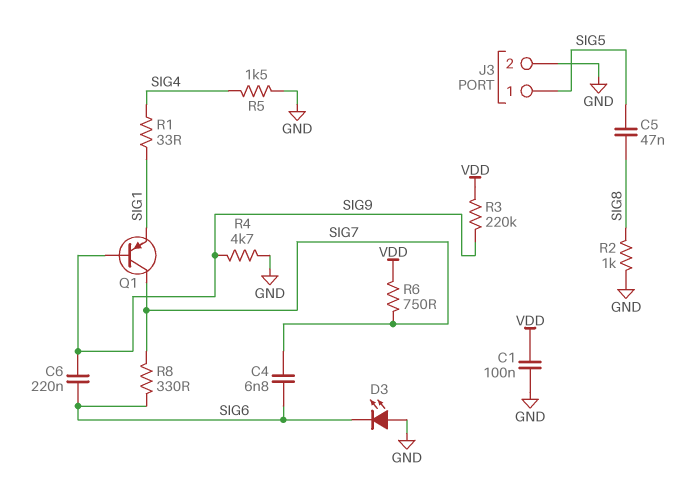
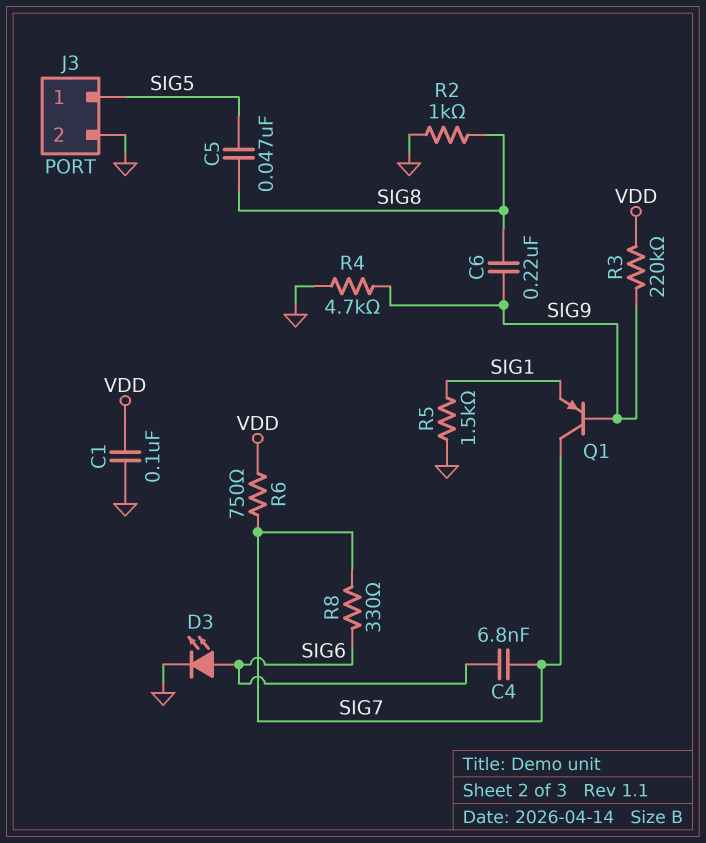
C6: 220nF (SIG6, SIG9) -> 220nF (SIG8, SIG9)
D3: LED (A GND, K SIG6) -> LED (A SIG6, K GND)
R1: 33 (SIG1, SIG4) -> none
R5: 1.5k (GND, SIG4) -> 1.5k (GND, SIG1)

